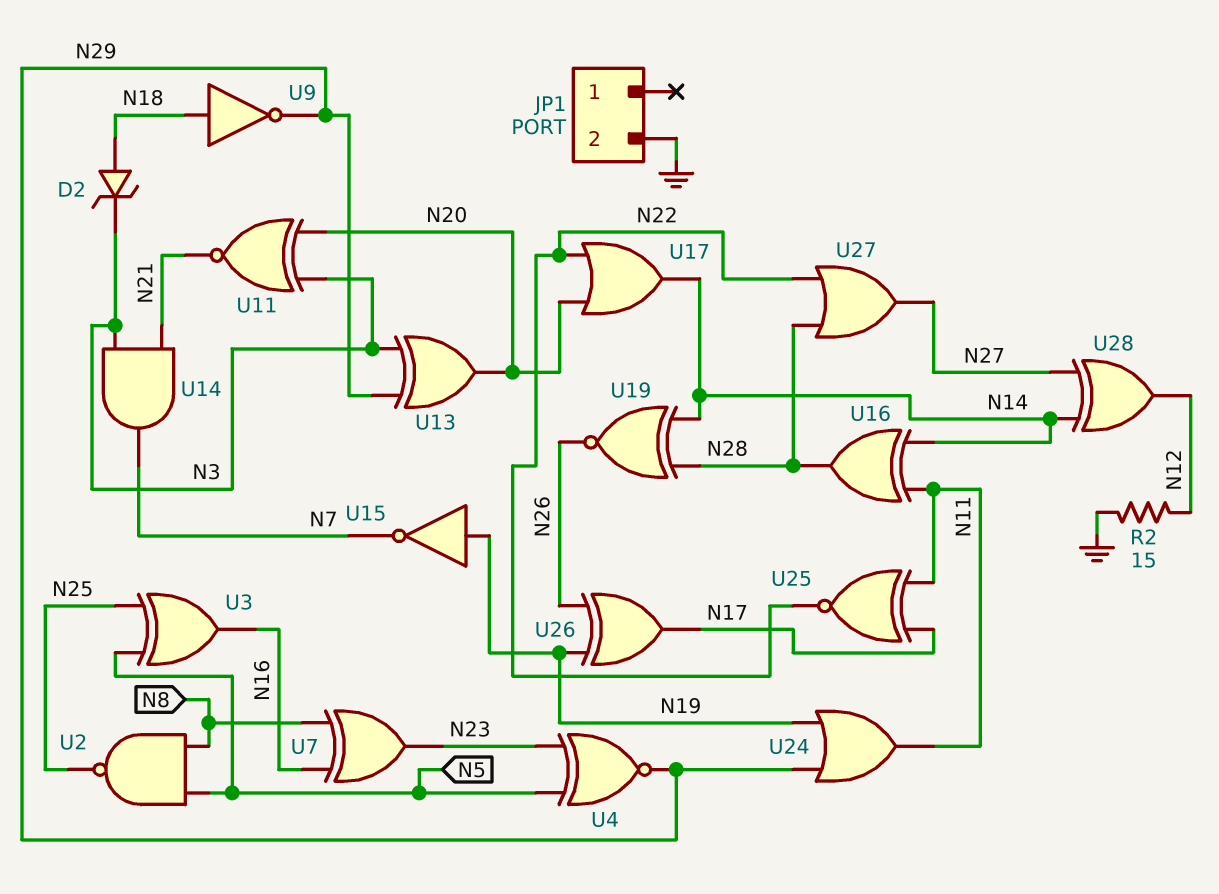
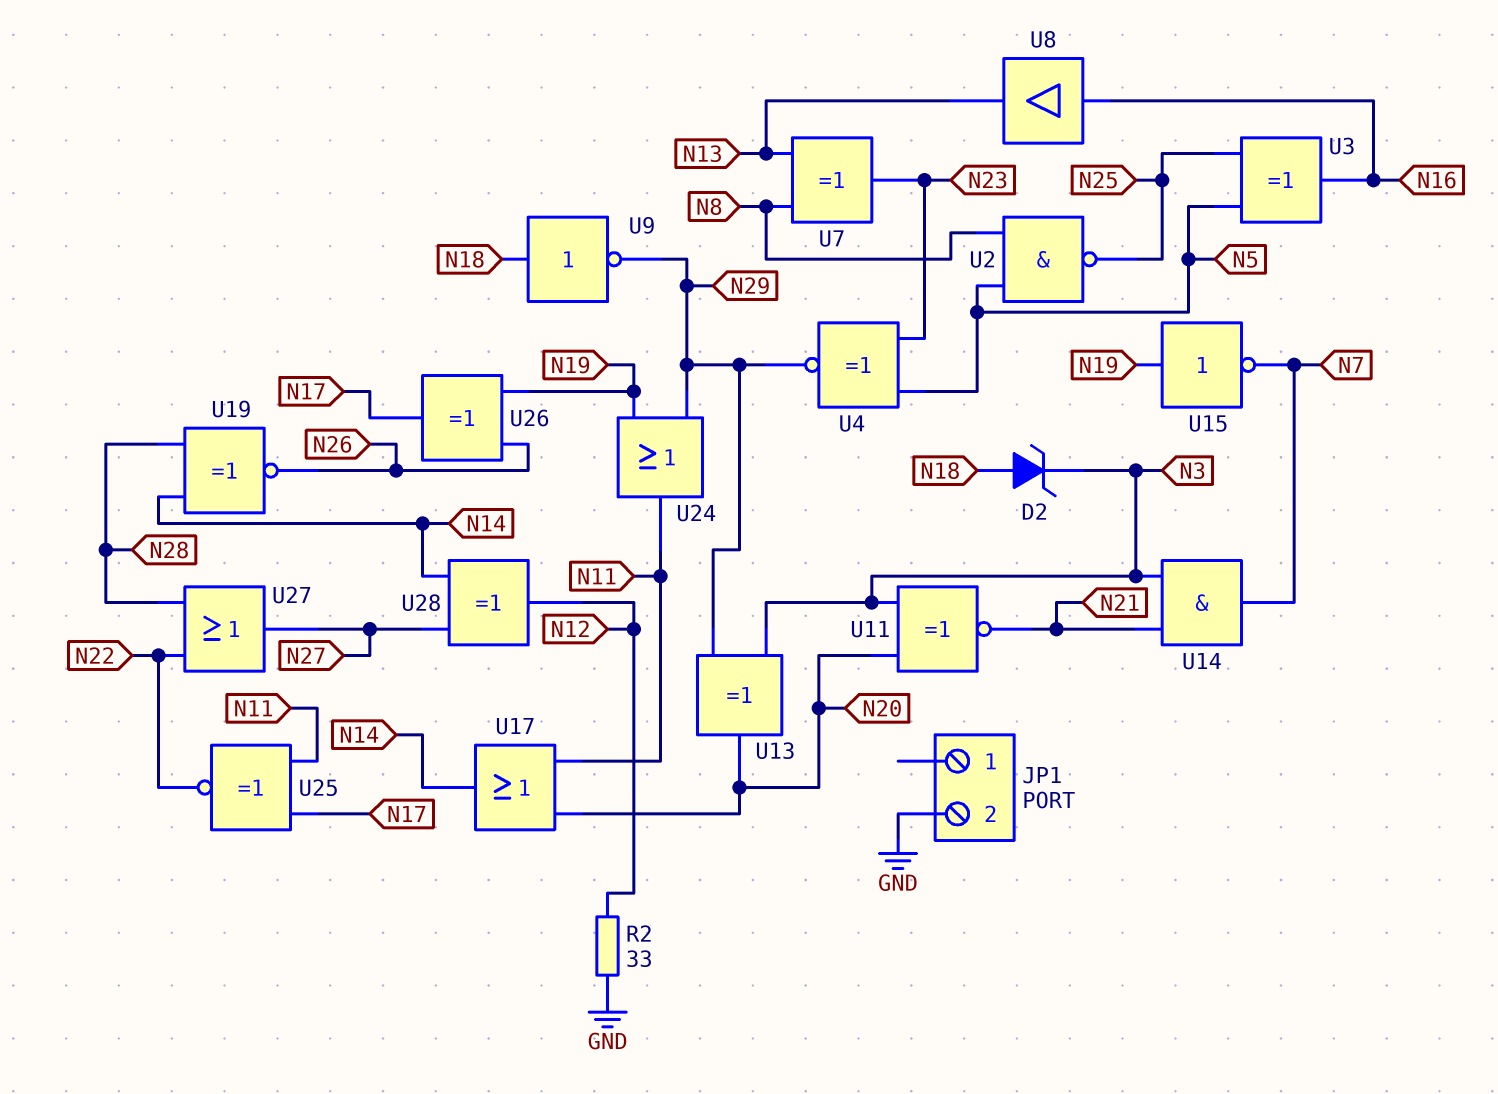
R2: 15 (GND, N12) -> 33 (GND, N12)
U7: XOR (in N8, in N16, out N23) -> XOR (in N8, in N13, out N23)
U8: none -> buffer (in N16, out N13)
U16: XOR (in N11, in N14, out N28) -> none
U17: OR (in N20, in N22, out N14) -> OR (in N11, in N20, out N14)

